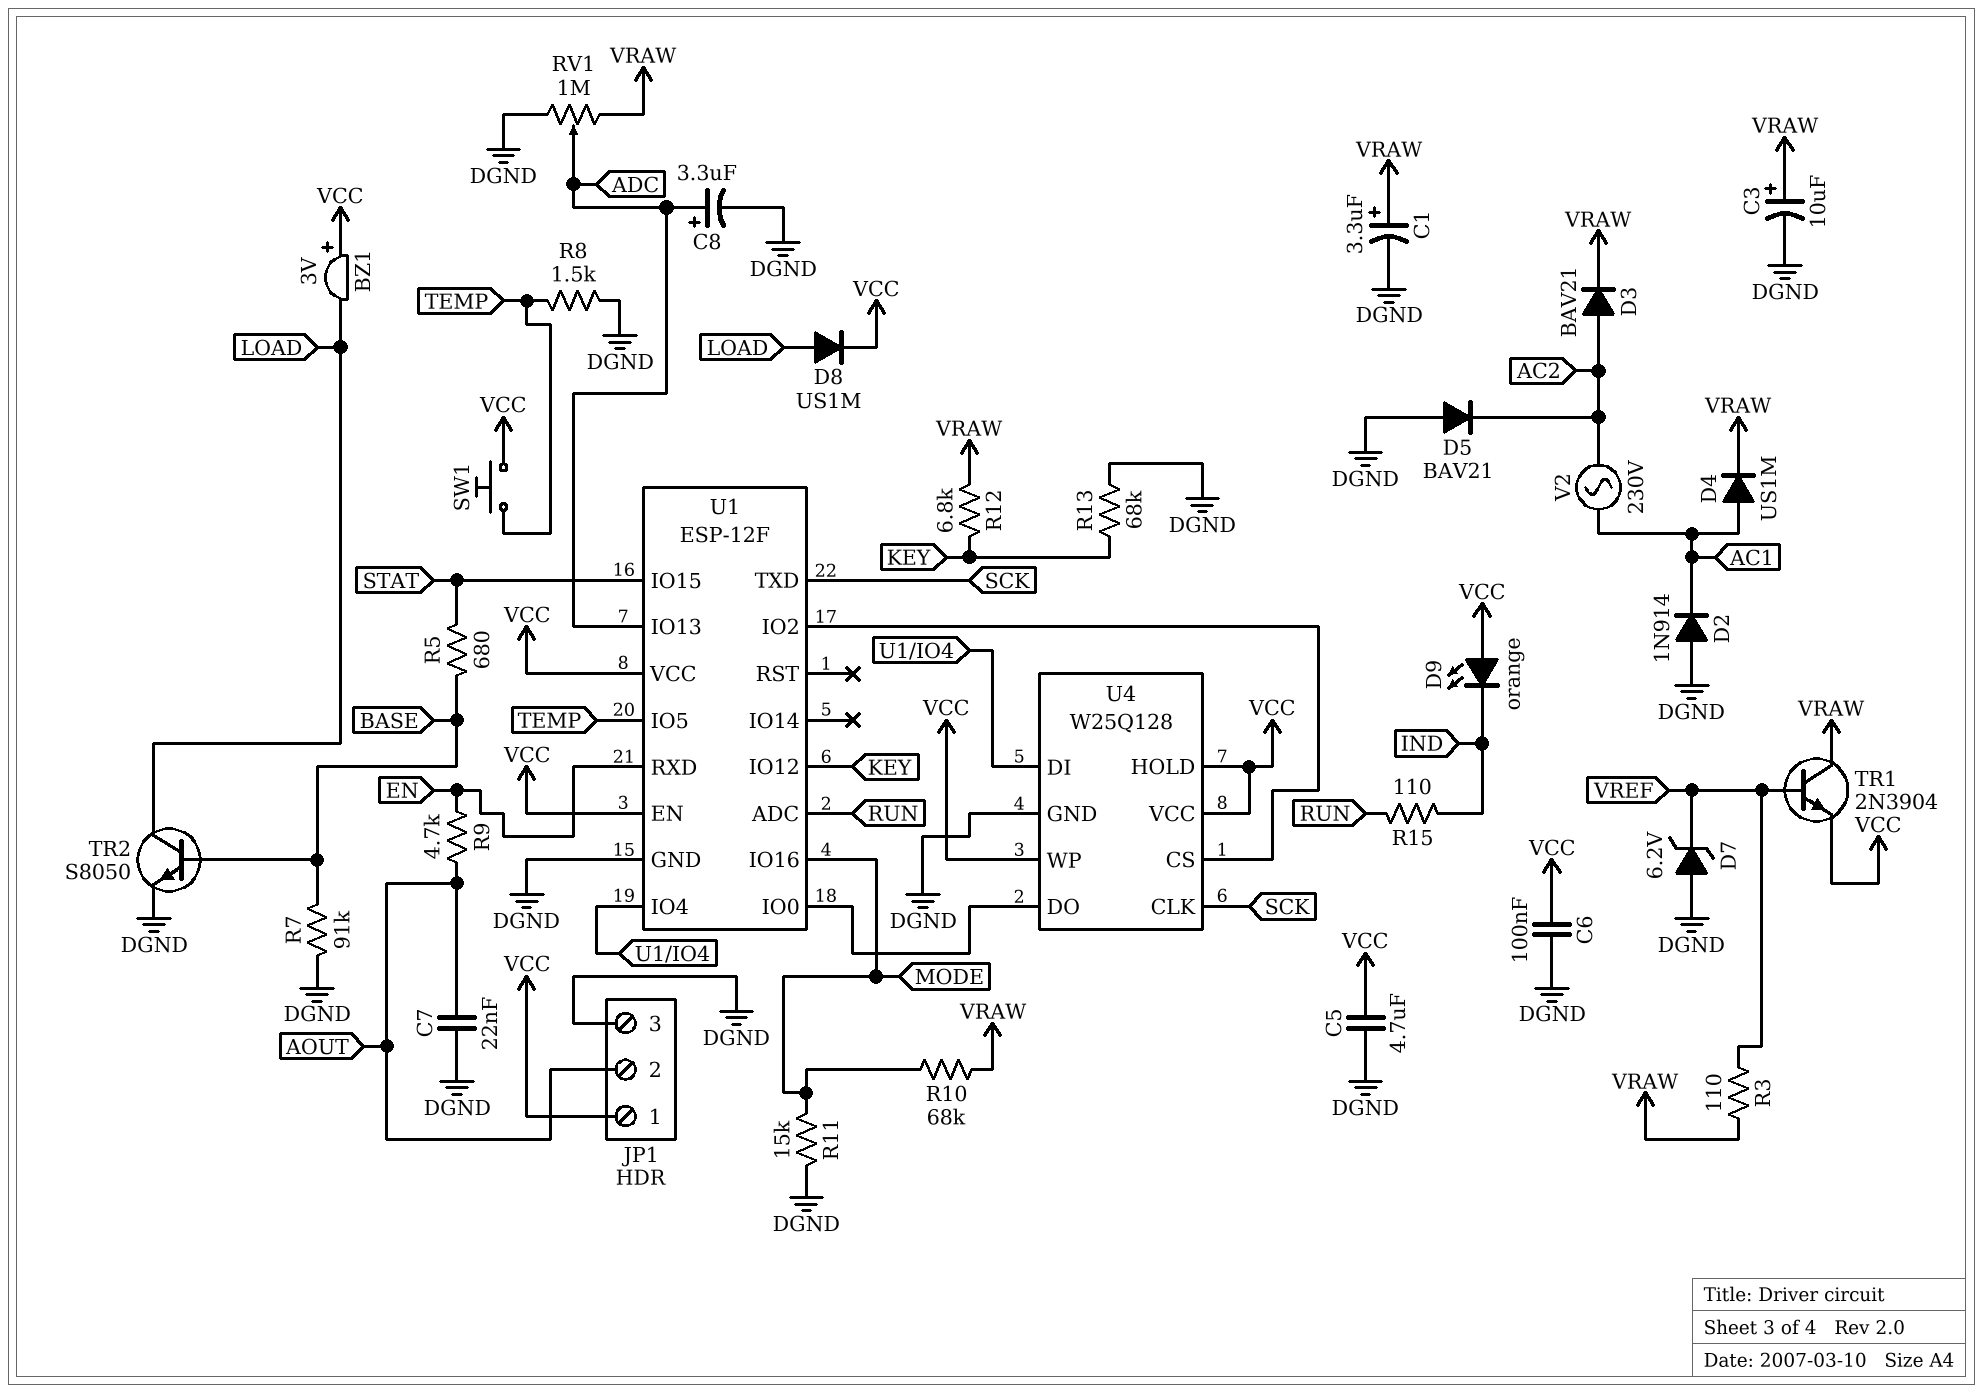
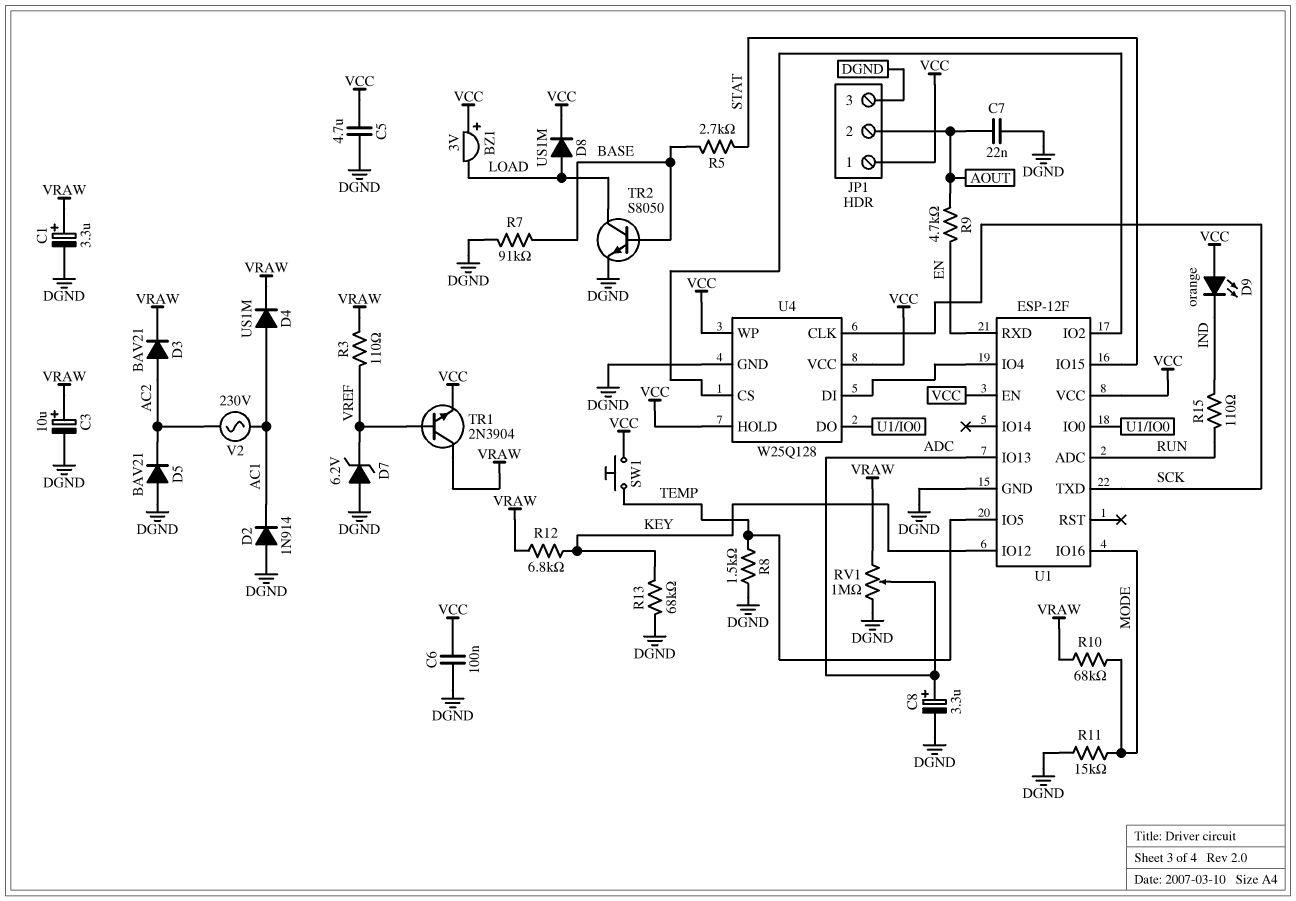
R5: 680 (BASE, STAT) -> 2.7k (BASE, STAT)

